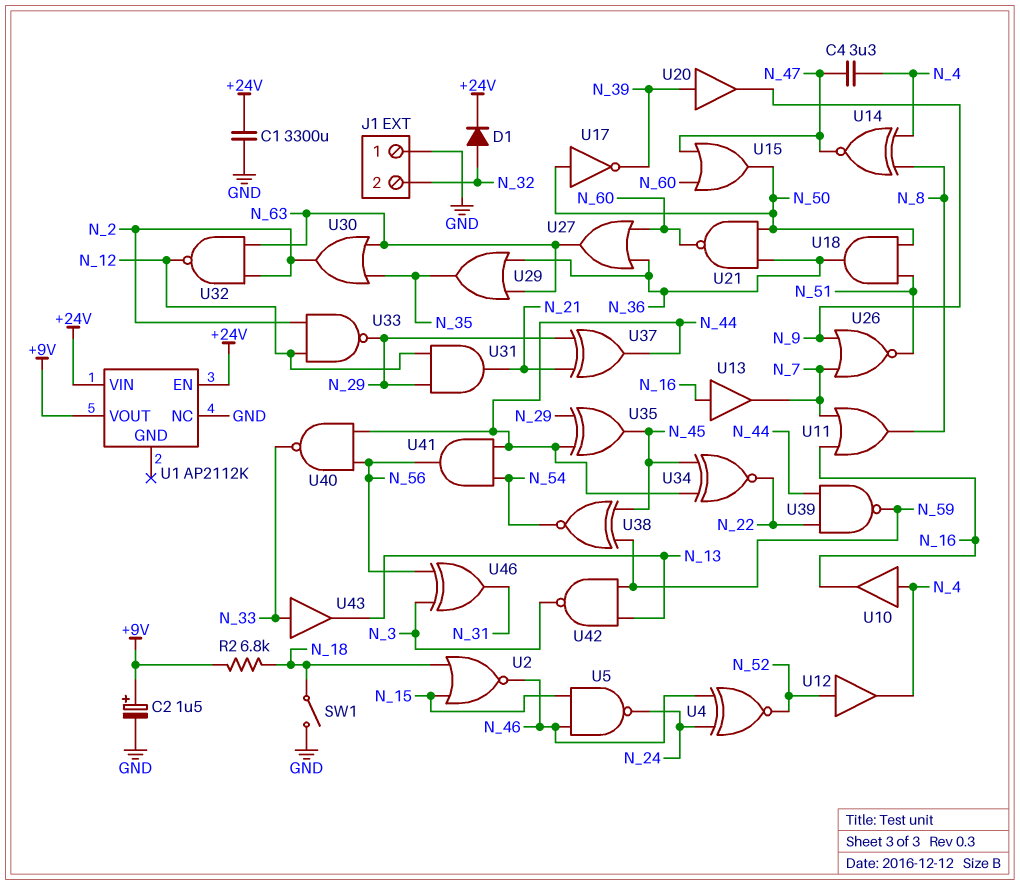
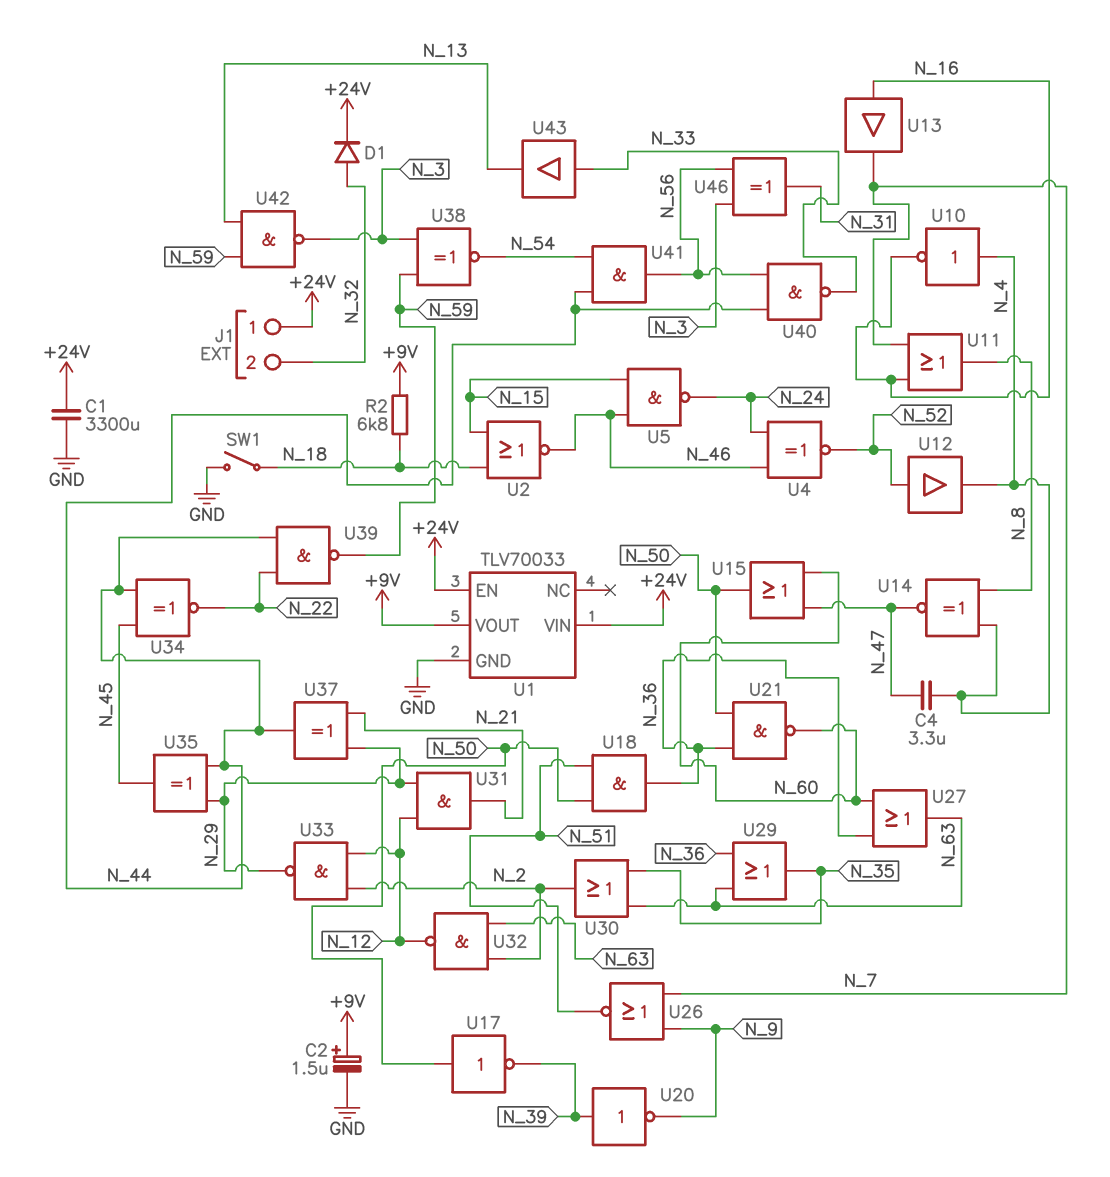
J1 pin 1: GND -> +24V
U1: AP2112K -> TLV70033
U1 pin GND: none -> GND
U1 pin NC: GND -> none
U10: buffer (in N_4, out N_16) -> NOT (in N_4, out N_16)
U20: buffer (in N_39, out N_9) -> NOT (in N_39, out N_9)
U38: XNOR (in N_45, in N_59, out N_54) -> XNOR (in N_3, in N_59, out N_54)

